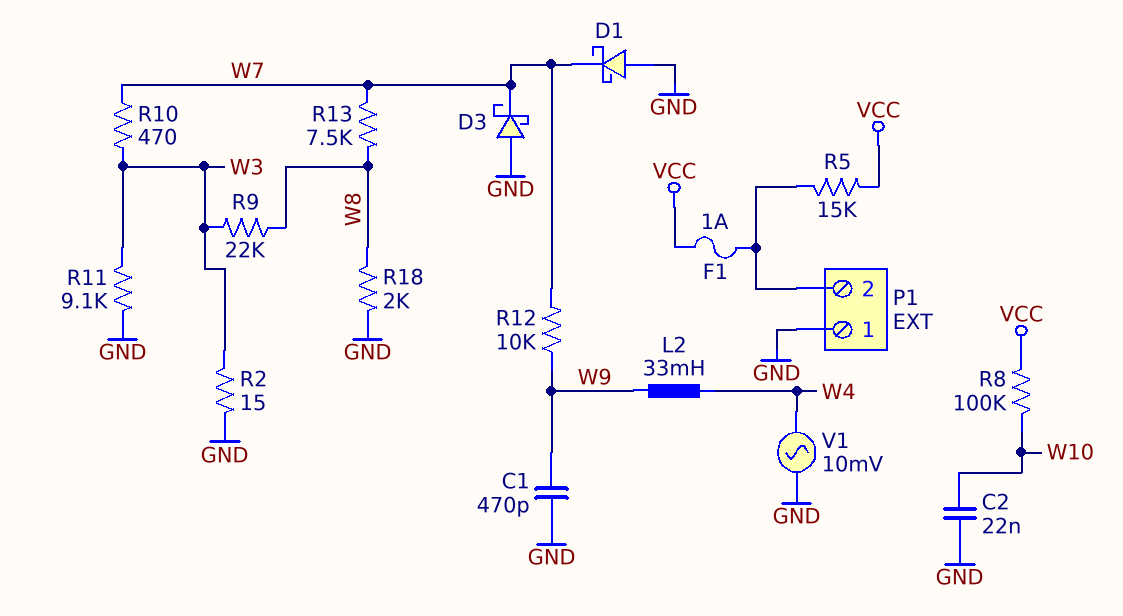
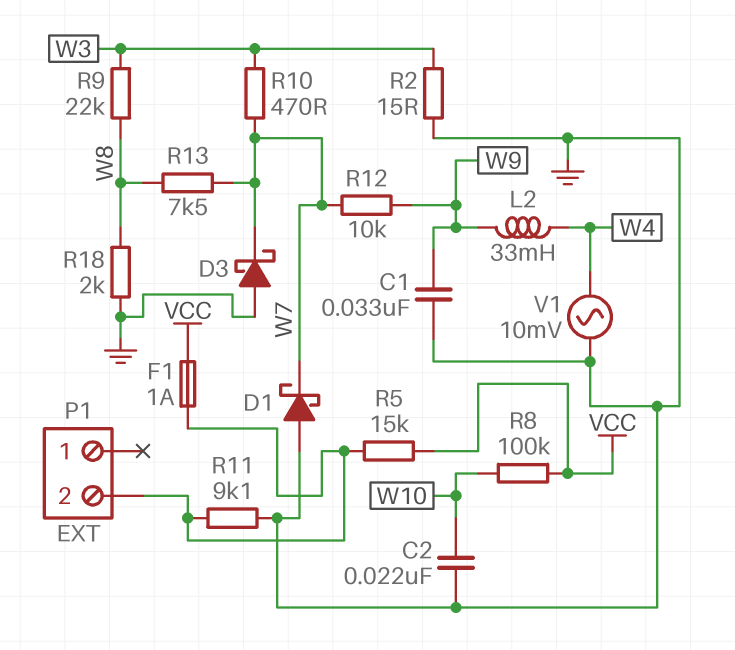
C1: 470pF (GND, W9) -> 33nF (GND, W9)
P1 pin 1: GND -> none
R11: 9.1k (GND, W3) -> 9.1k (GND, P1/2)

